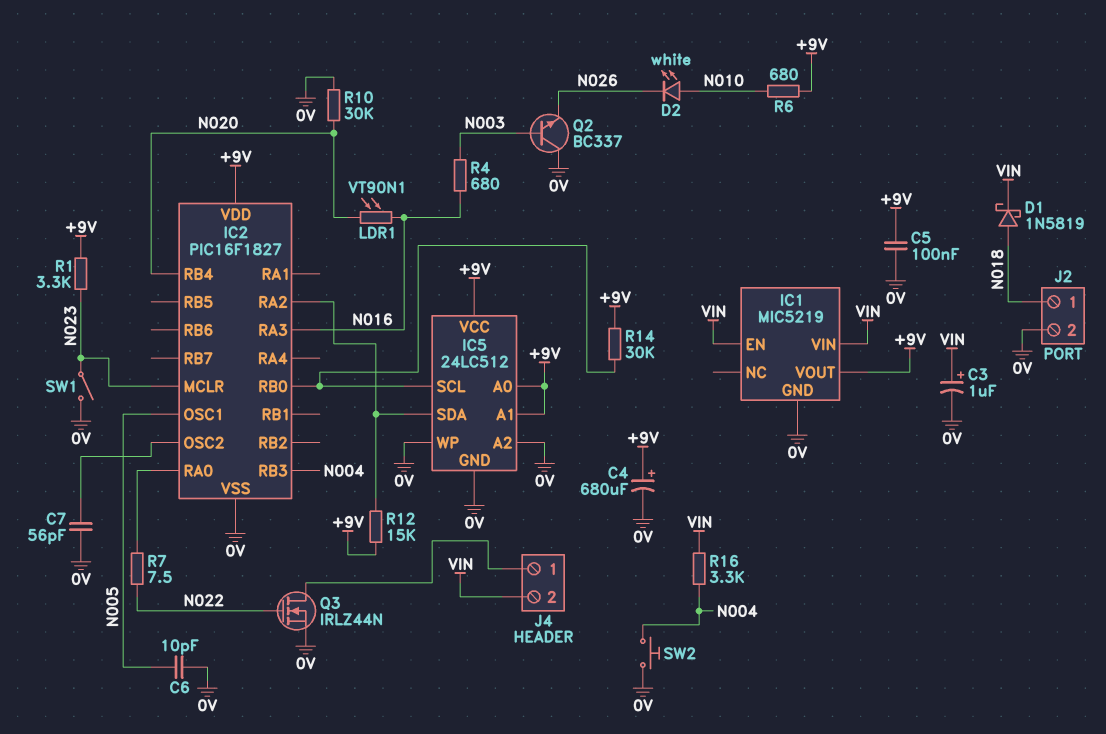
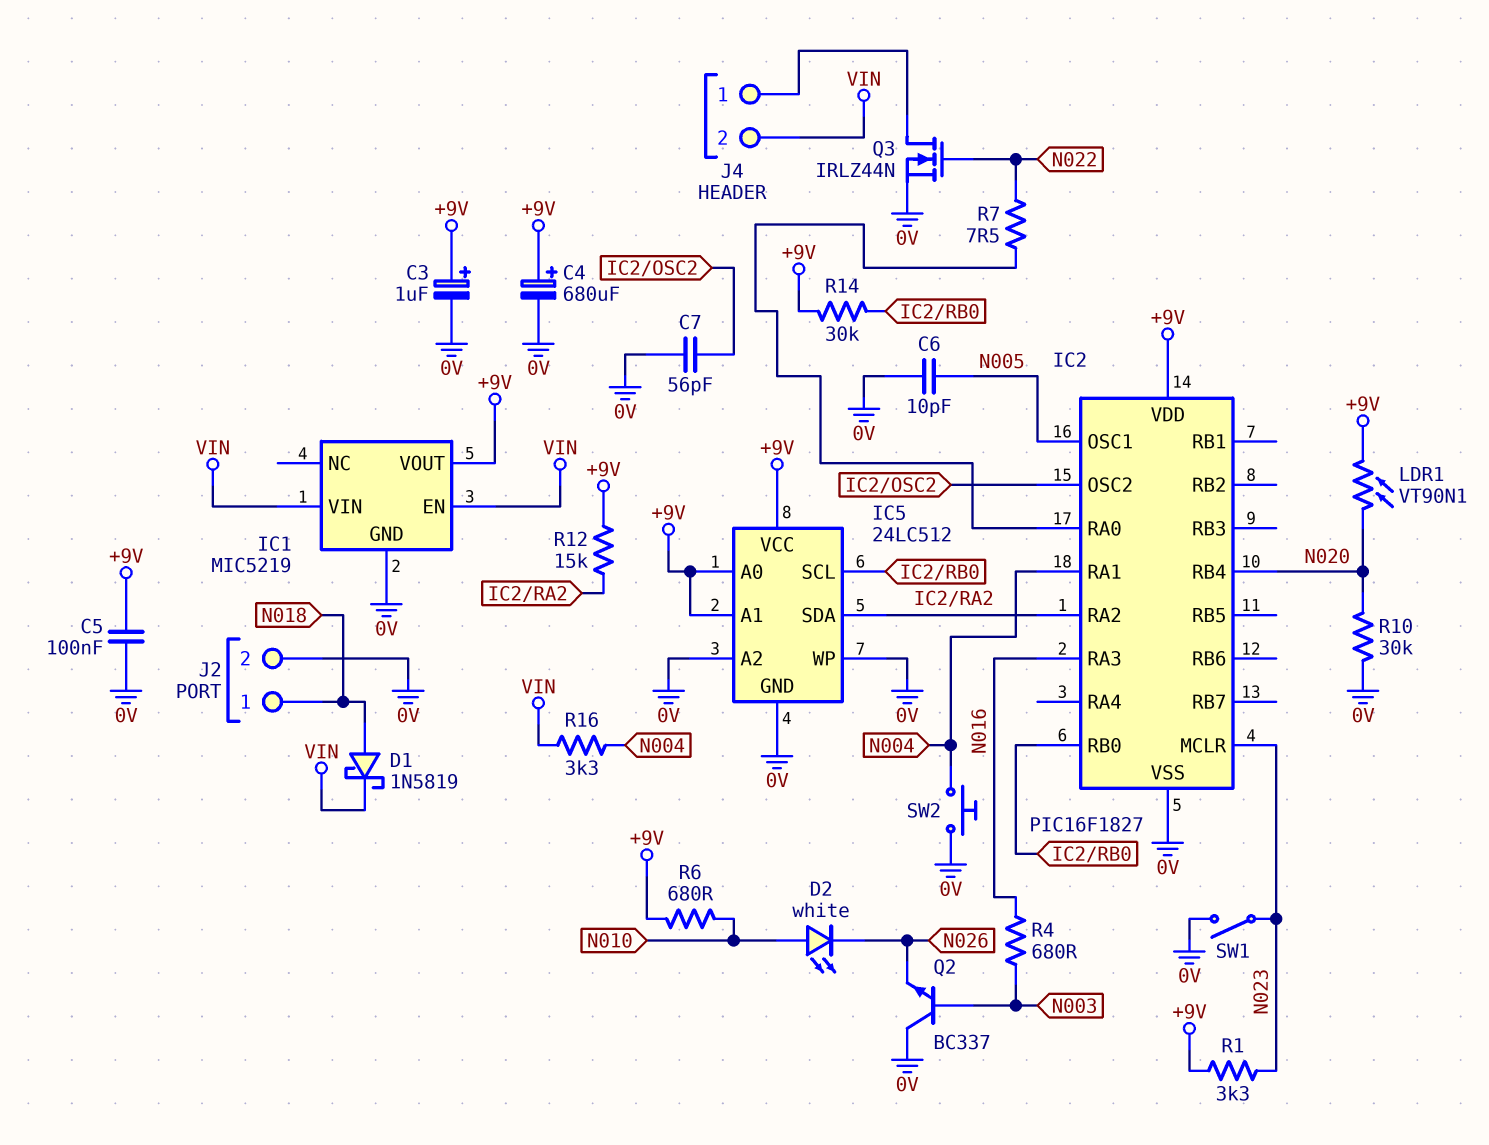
C3: 1uF (plus VIN, minus 0V) -> 1uF (plus +9V, minus 0V)
IC2 pin RA1: none -> N004
IC2 pin RB3: N004 -> none
LDR1: VT90N1 (N016, N020) -> VT90N1 (+9V, N020)

